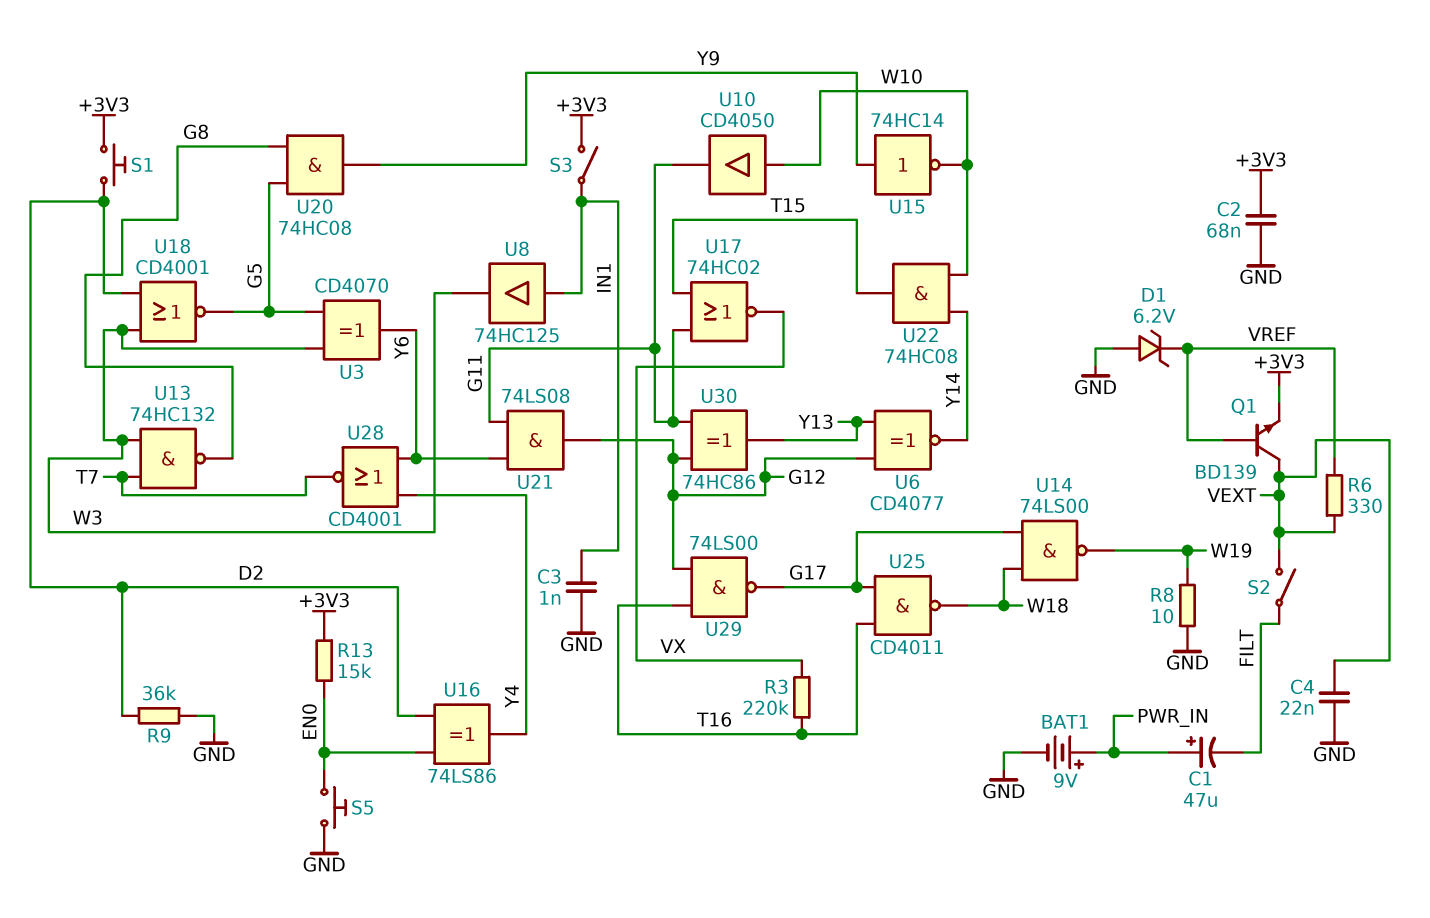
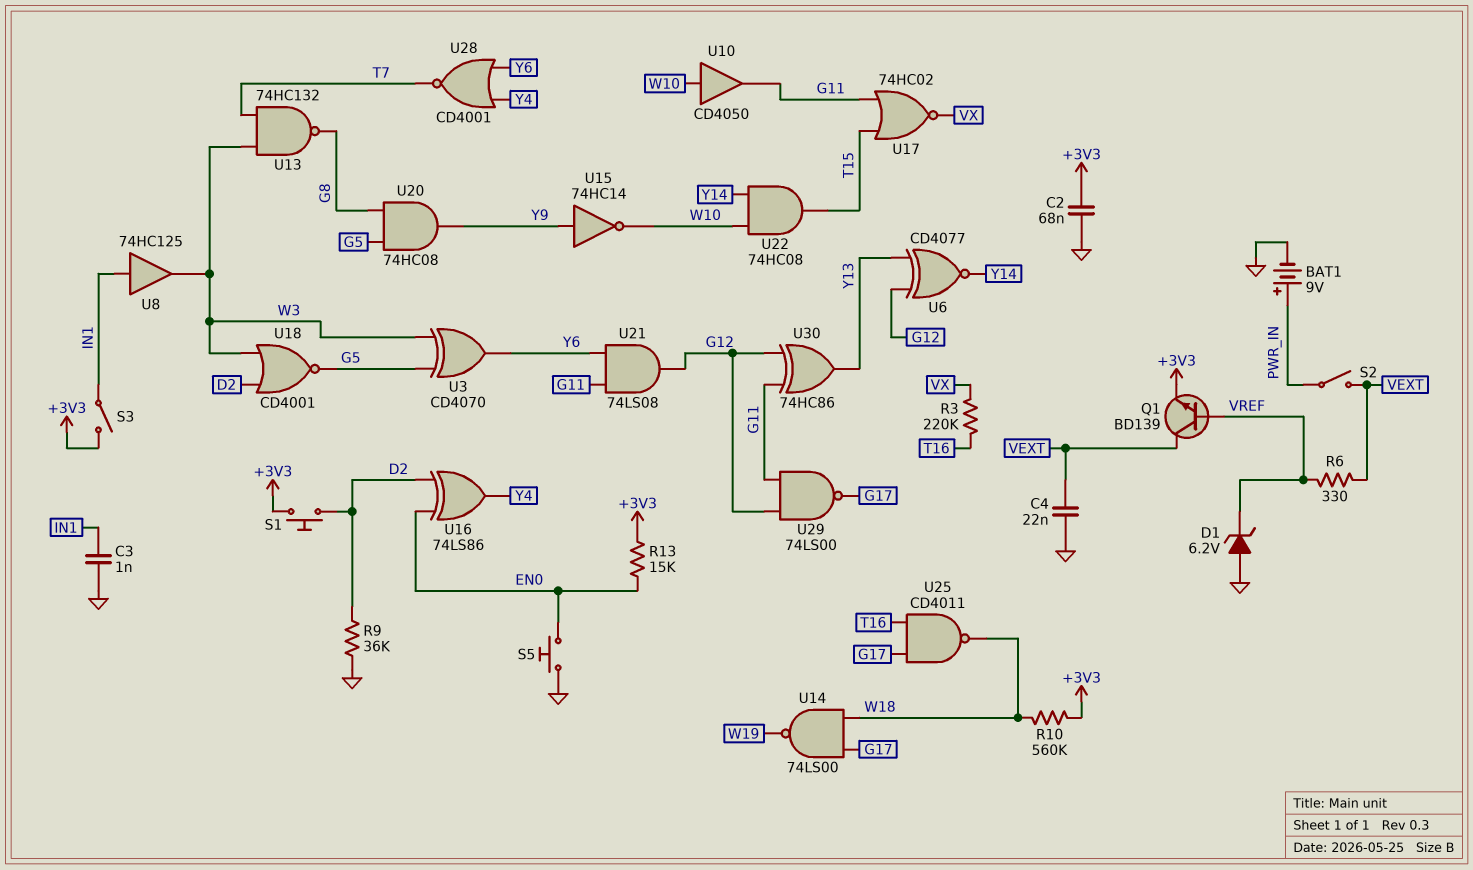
C1: 47uF (plus PWR_IN, minus FILT) -> none
R8: 10 (GND, W19) -> none
R10: none -> 560k (+3V3, W18)
S2: switch (FILT, VEXT) -> switch (PWR_IN, VEXT)
U29: NAND 74LS00 (in G12, in T16, out G17) -> NAND 74LS00 (in G11, in G12, out G17)

